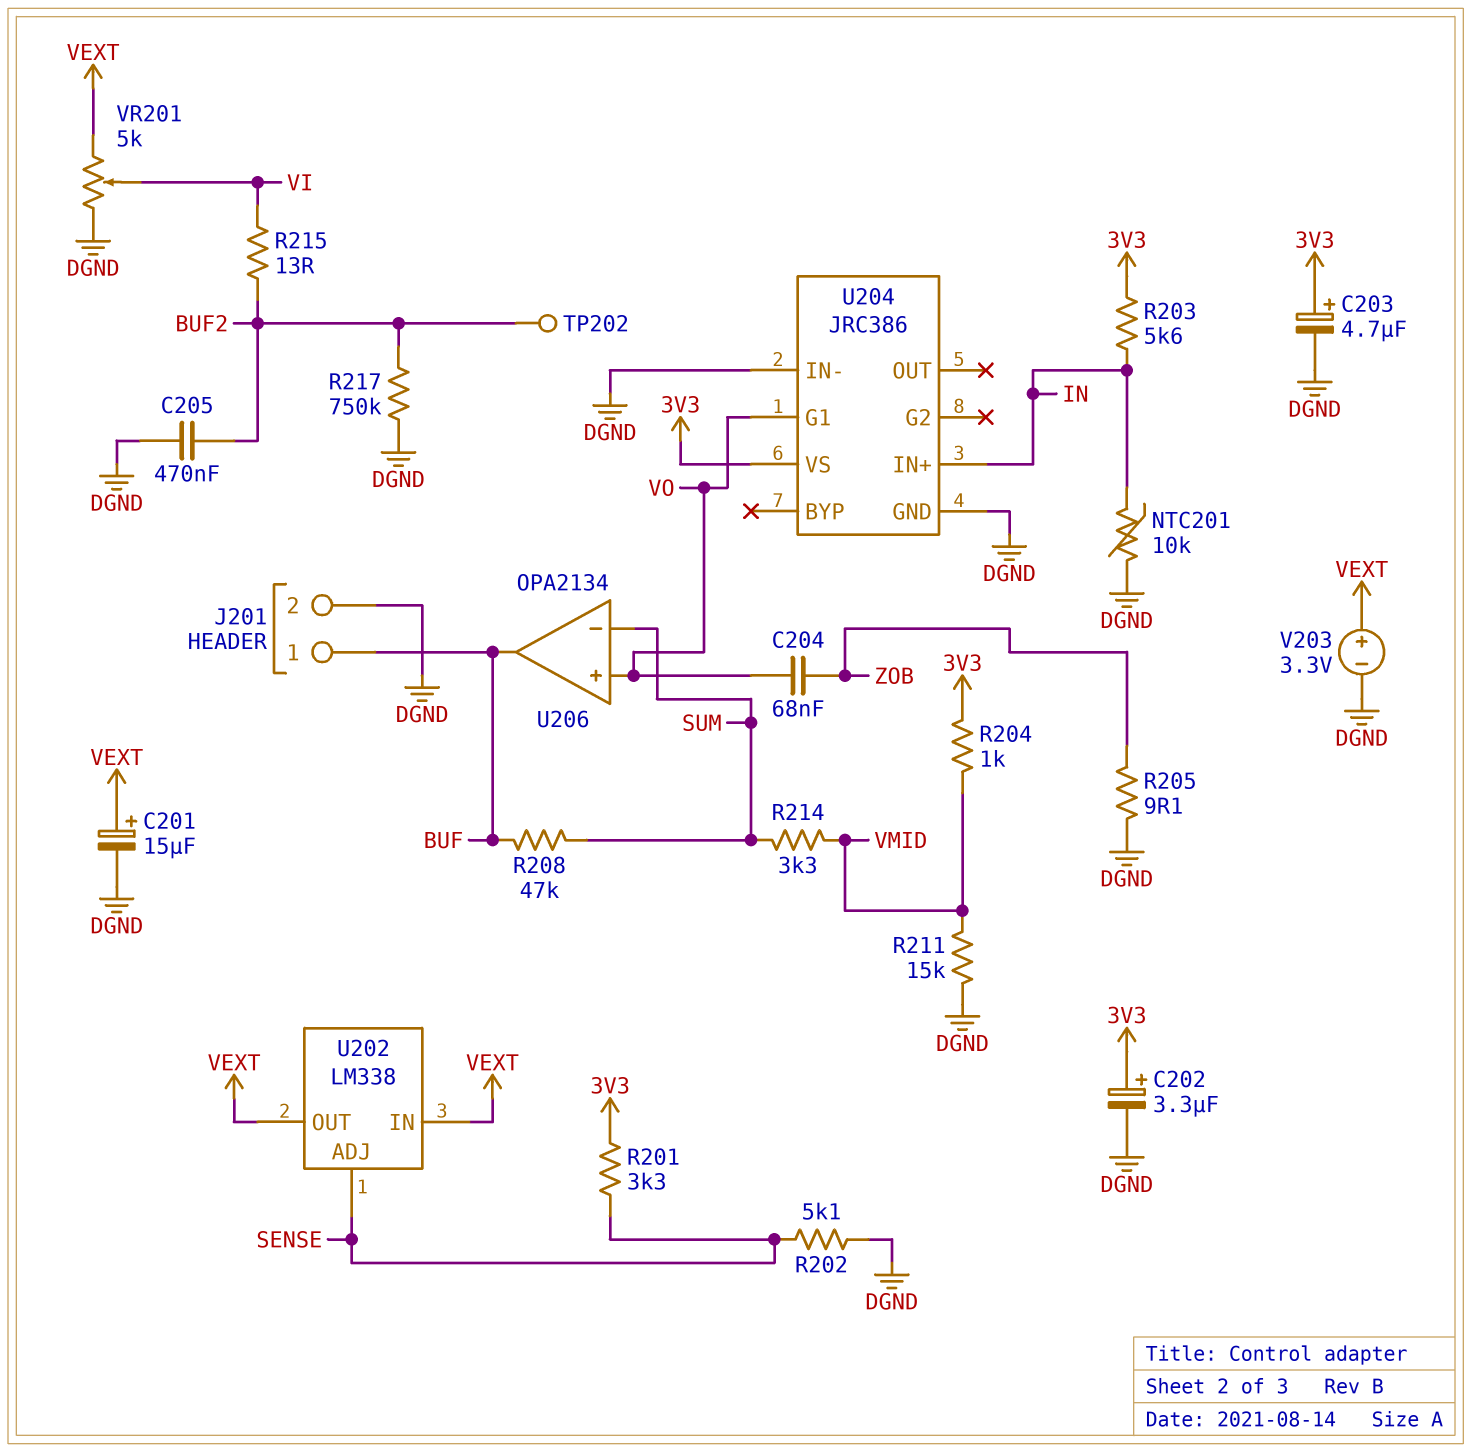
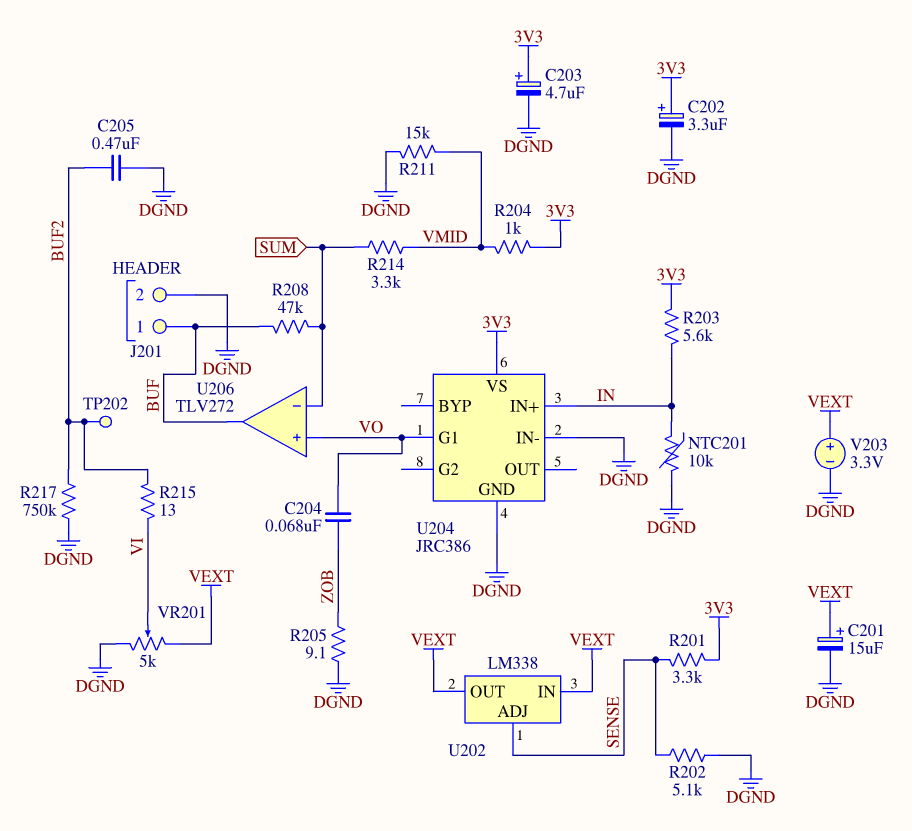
U206: OPA2134 -> TLV272

